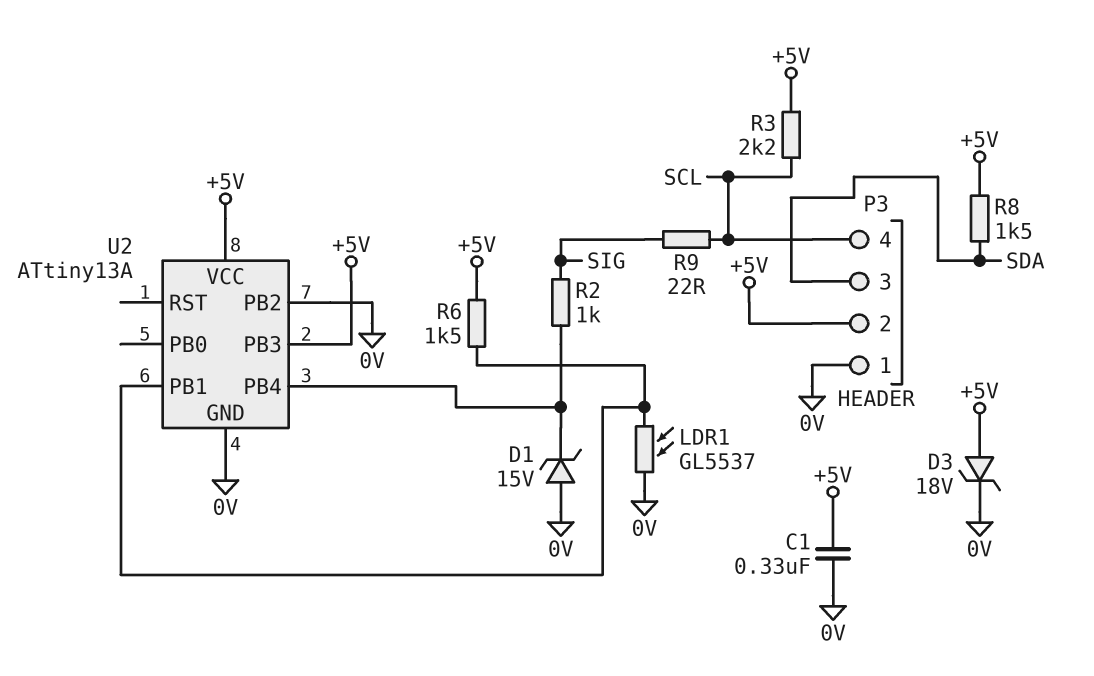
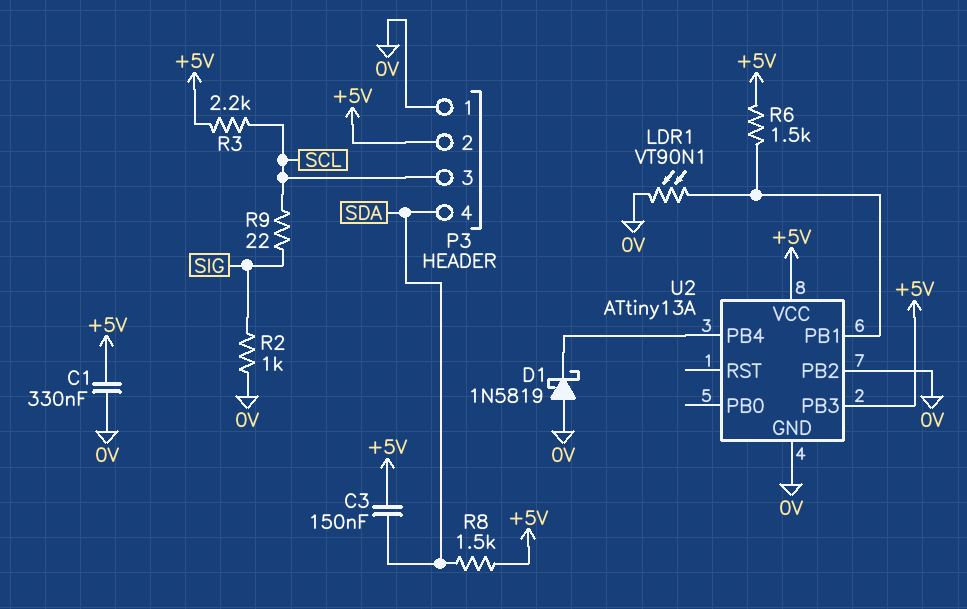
C3: none -> 150nF (+5V, SDA)
D1: zener 15V (A 0V, K U2/PB4) -> schottky 1N5819 (A 0V, K U2/PB4)
D3: zener 18V (A +5V, K 0V) -> none
LDR1: GL5537 (0V, U2/PB1) -> VT90N1 (0V, U2/PB1)
P3 pin 3: SDA -> SCL
P3 pin 4: SCL -> SDA
R2: 1k (SIG, U2/PB4) -> 1k (0V, SIG)

